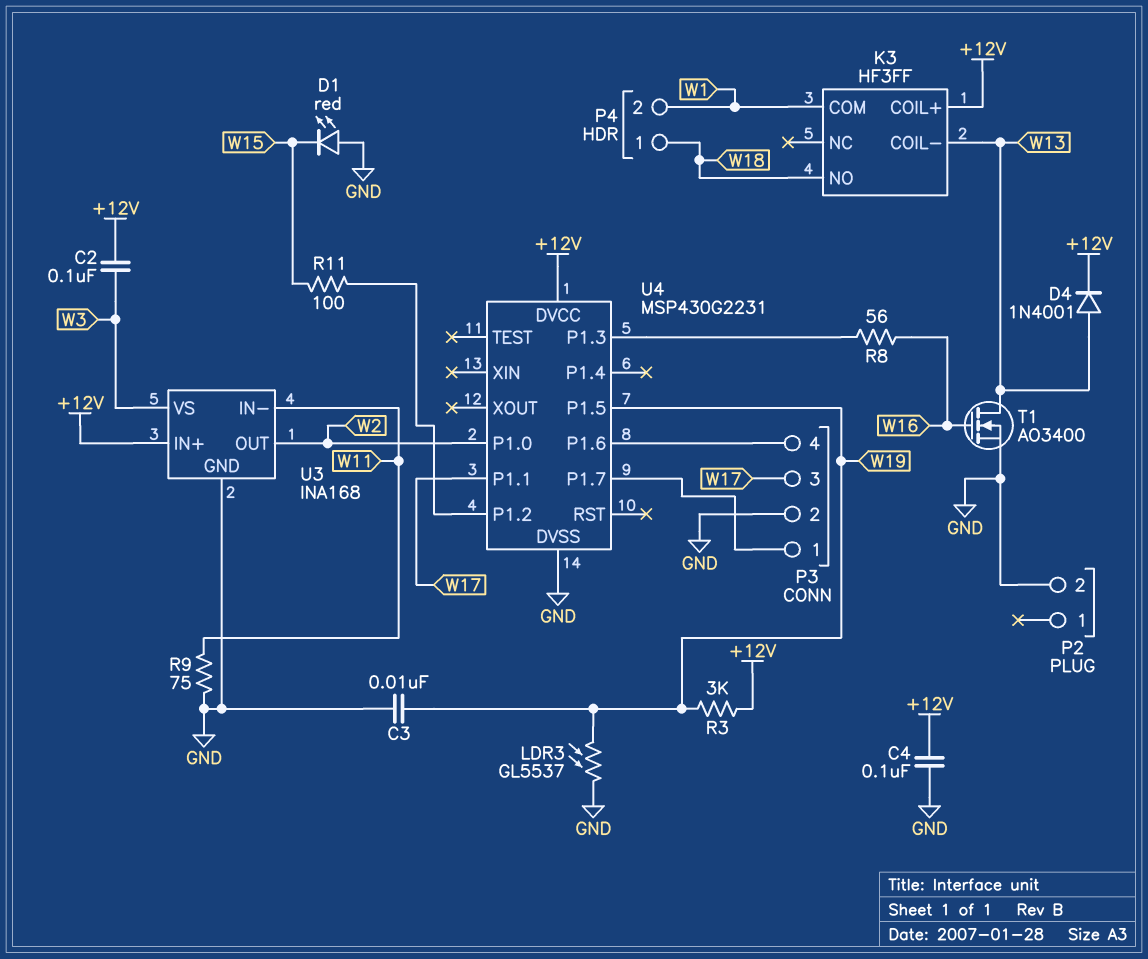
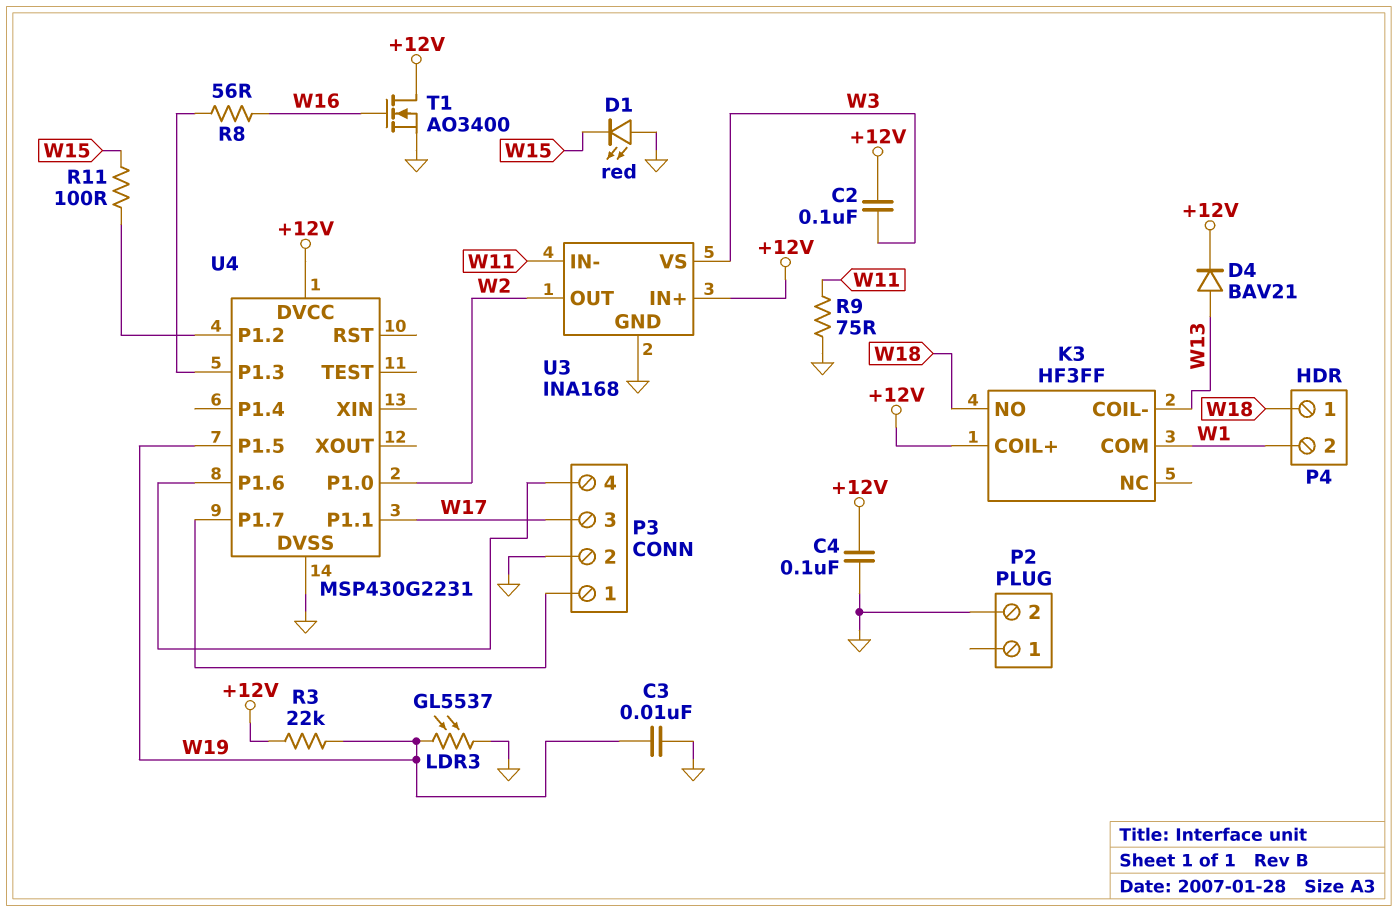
D4: diode 1N4001 (A W13, K +12V) -> diode BAV21 (A W13, K +12V)
R3: 3k (+12V, W19) -> 22k (+12V, W19)
T1: NMOS AO3400 (G W16, D W13, S GND) -> NMOS AO3400 (G W16, D +12V, S GND)

